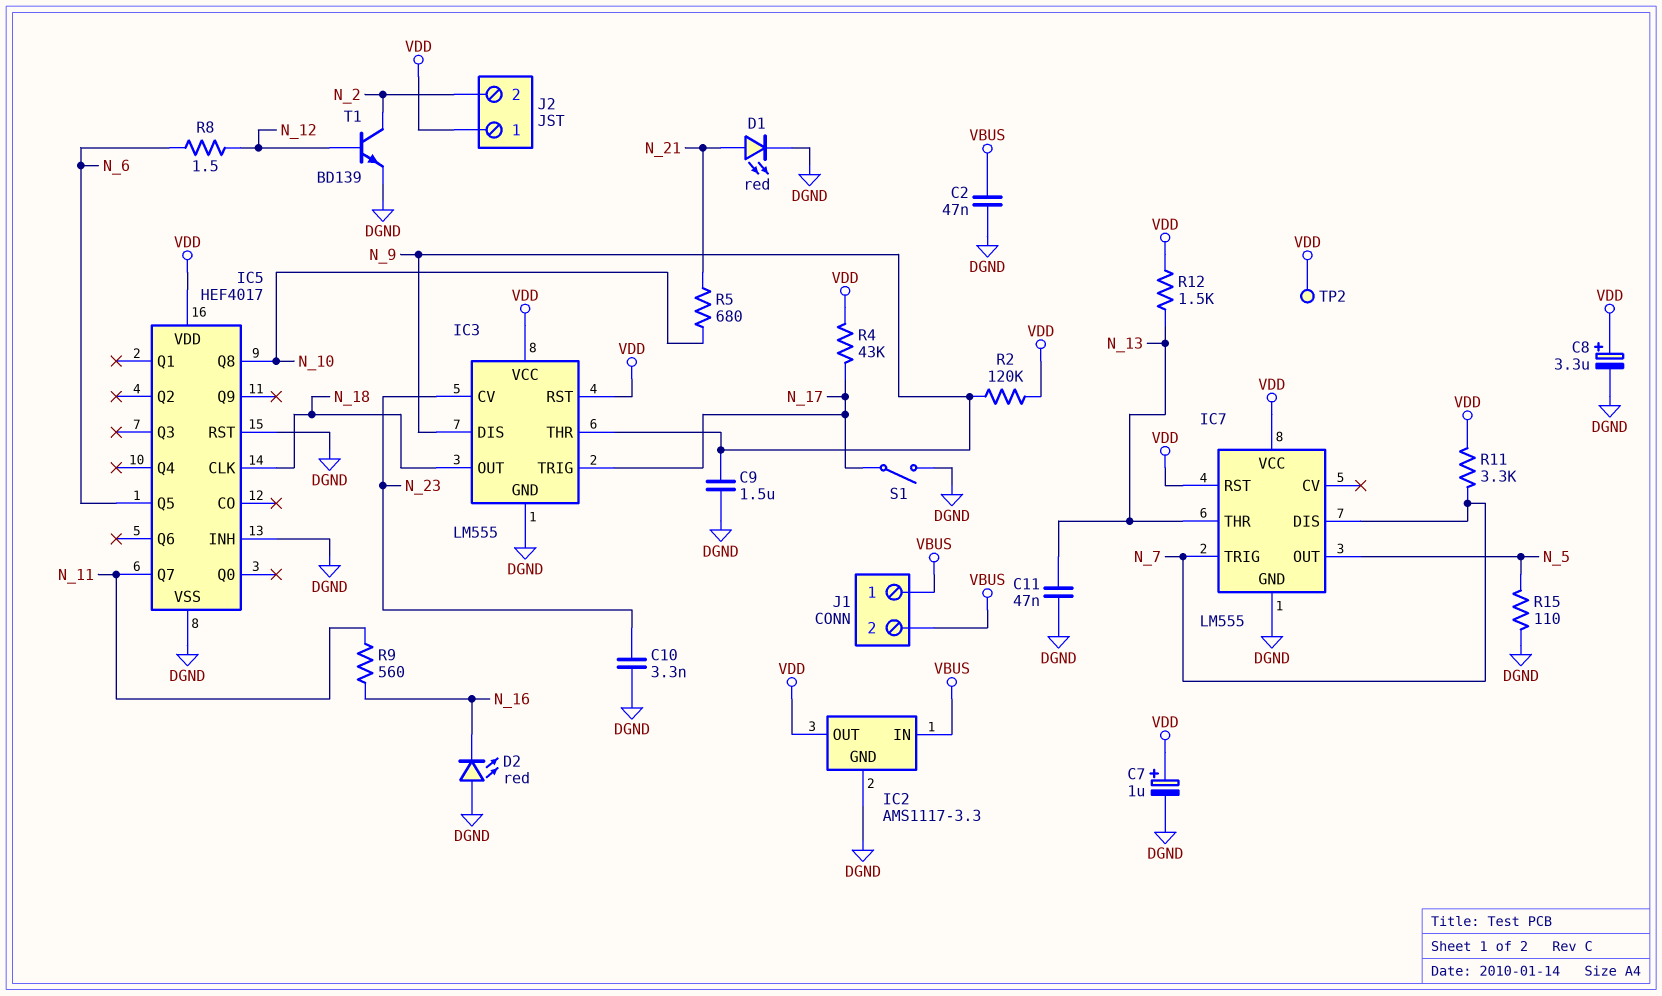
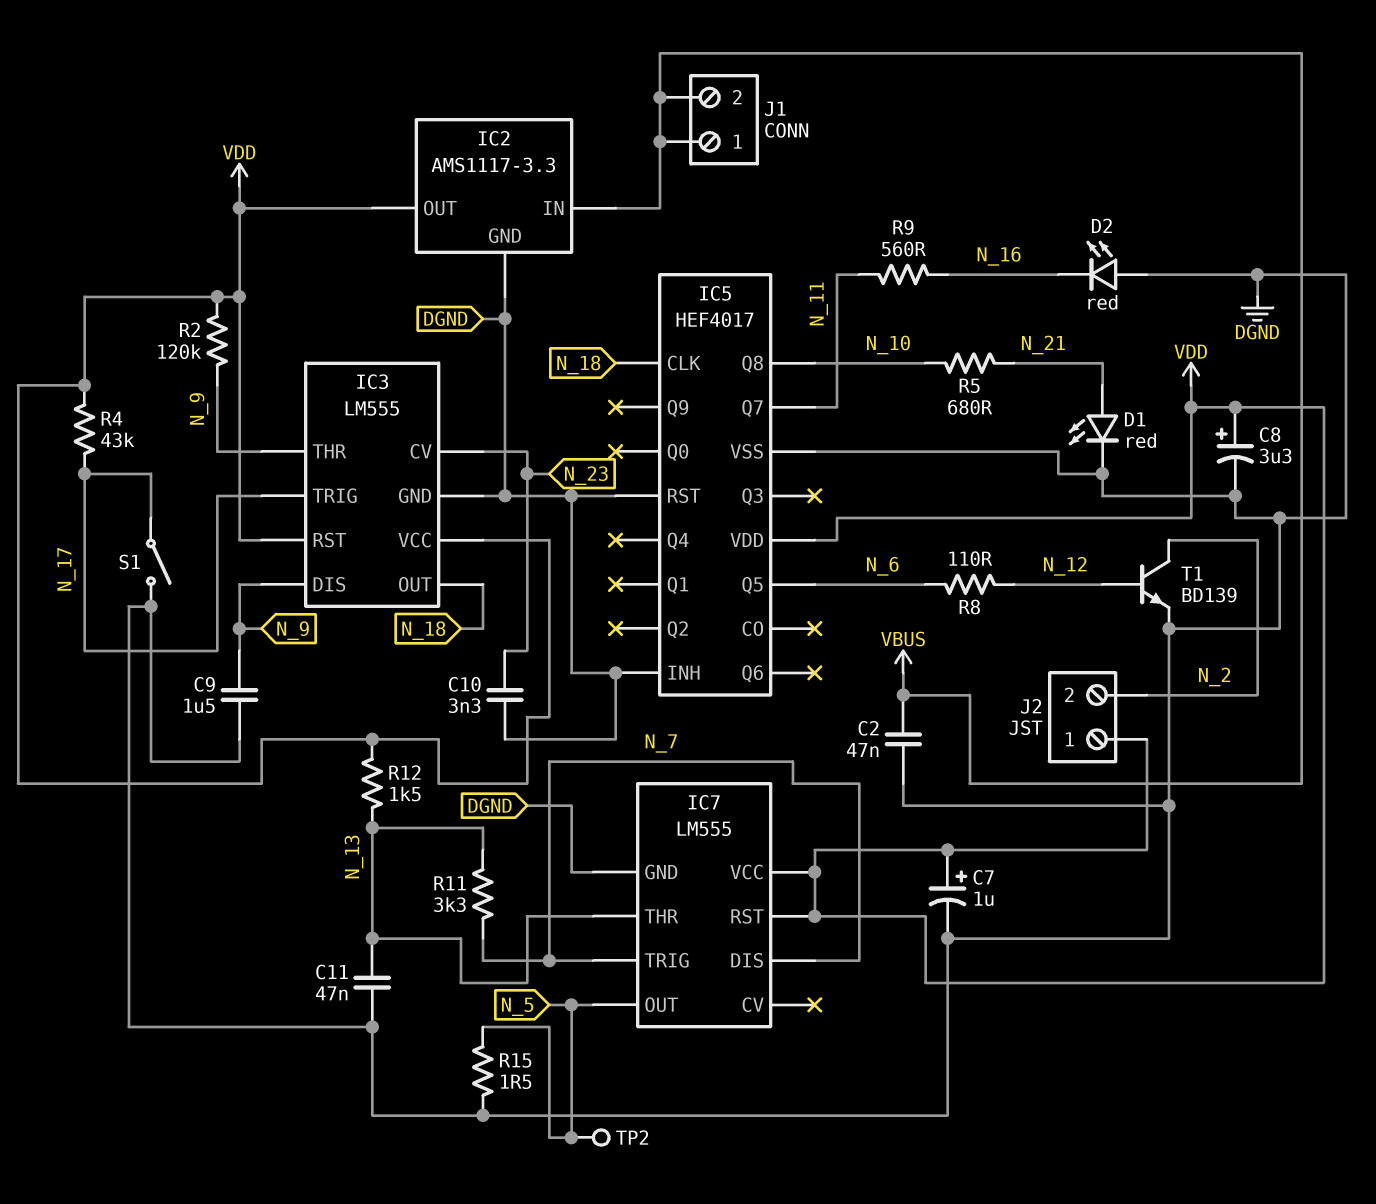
R8: 1.5 (N_6, N_12) -> 110 (N_6, N_12)
R11: 3.3k (N_7, VDD) -> 3.3k (N_7, N_13)
R15: 110 (DGND, N_5) -> 1.5 (DGND, N_5)
TP2: test point (VDD) -> test point (N_5)

